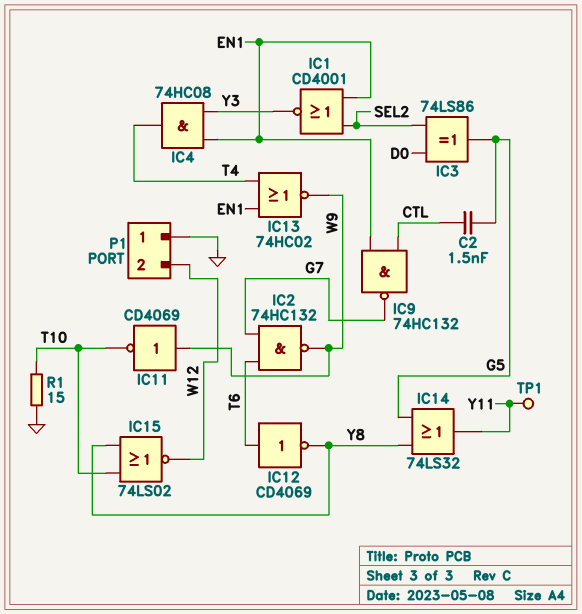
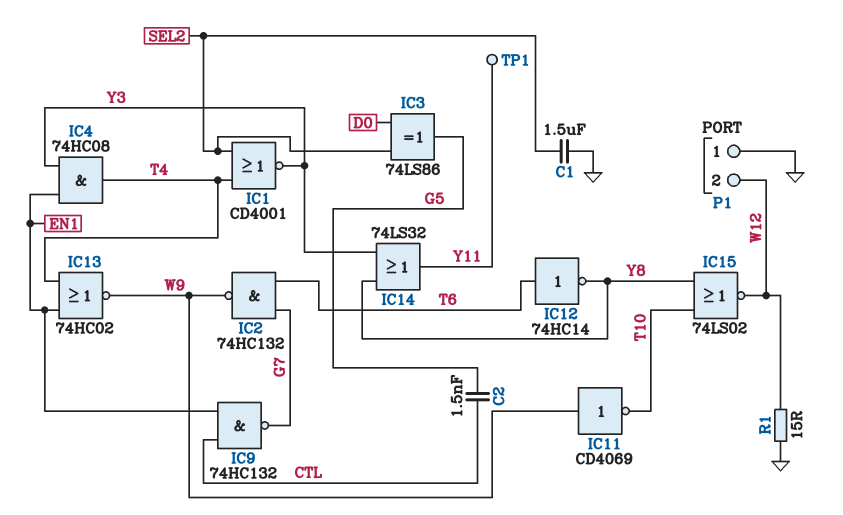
C1: none -> 1.5uF (GND, SEL2)
IC1: NOR CD4001 (in EN1, in SEL2, out Y3) -> NOR CD4001 (in SEL2, in T4, out Y3)
IC12: NOT CD4069 (in T6, out Y8) -> NOT 74HC14 (in T6, out Y8)
IC14: OR 74LS32 (in G5, in Y8, out Y11) -> OR 74LS32 (in Y3, in Y8, out Y11)
R1: 15 (GND, T10) -> 15 (GND, W12)

